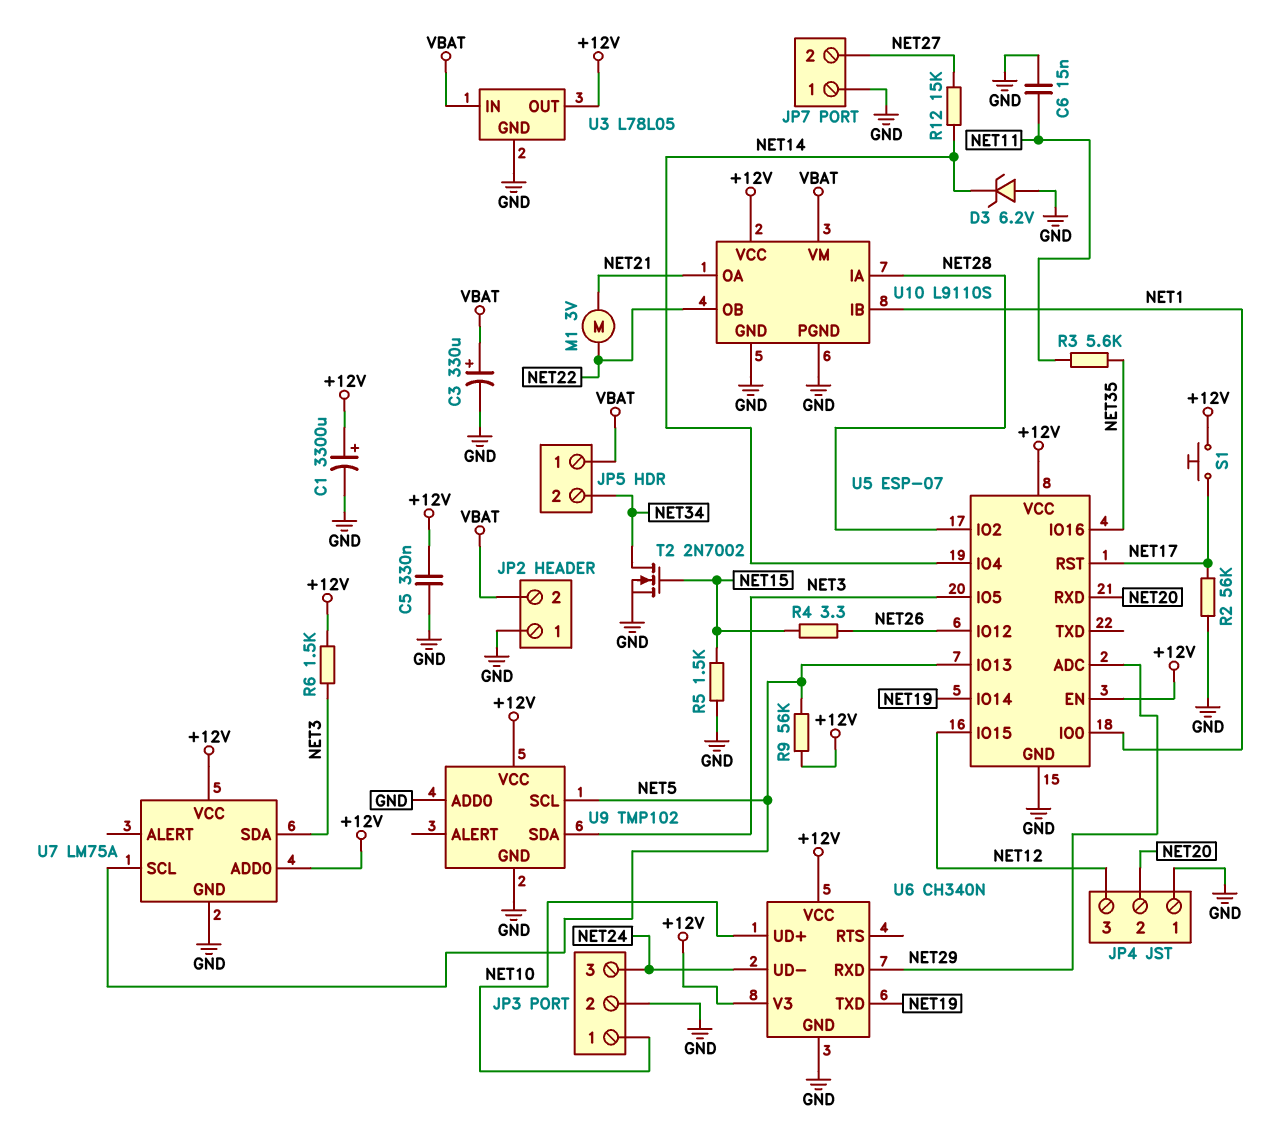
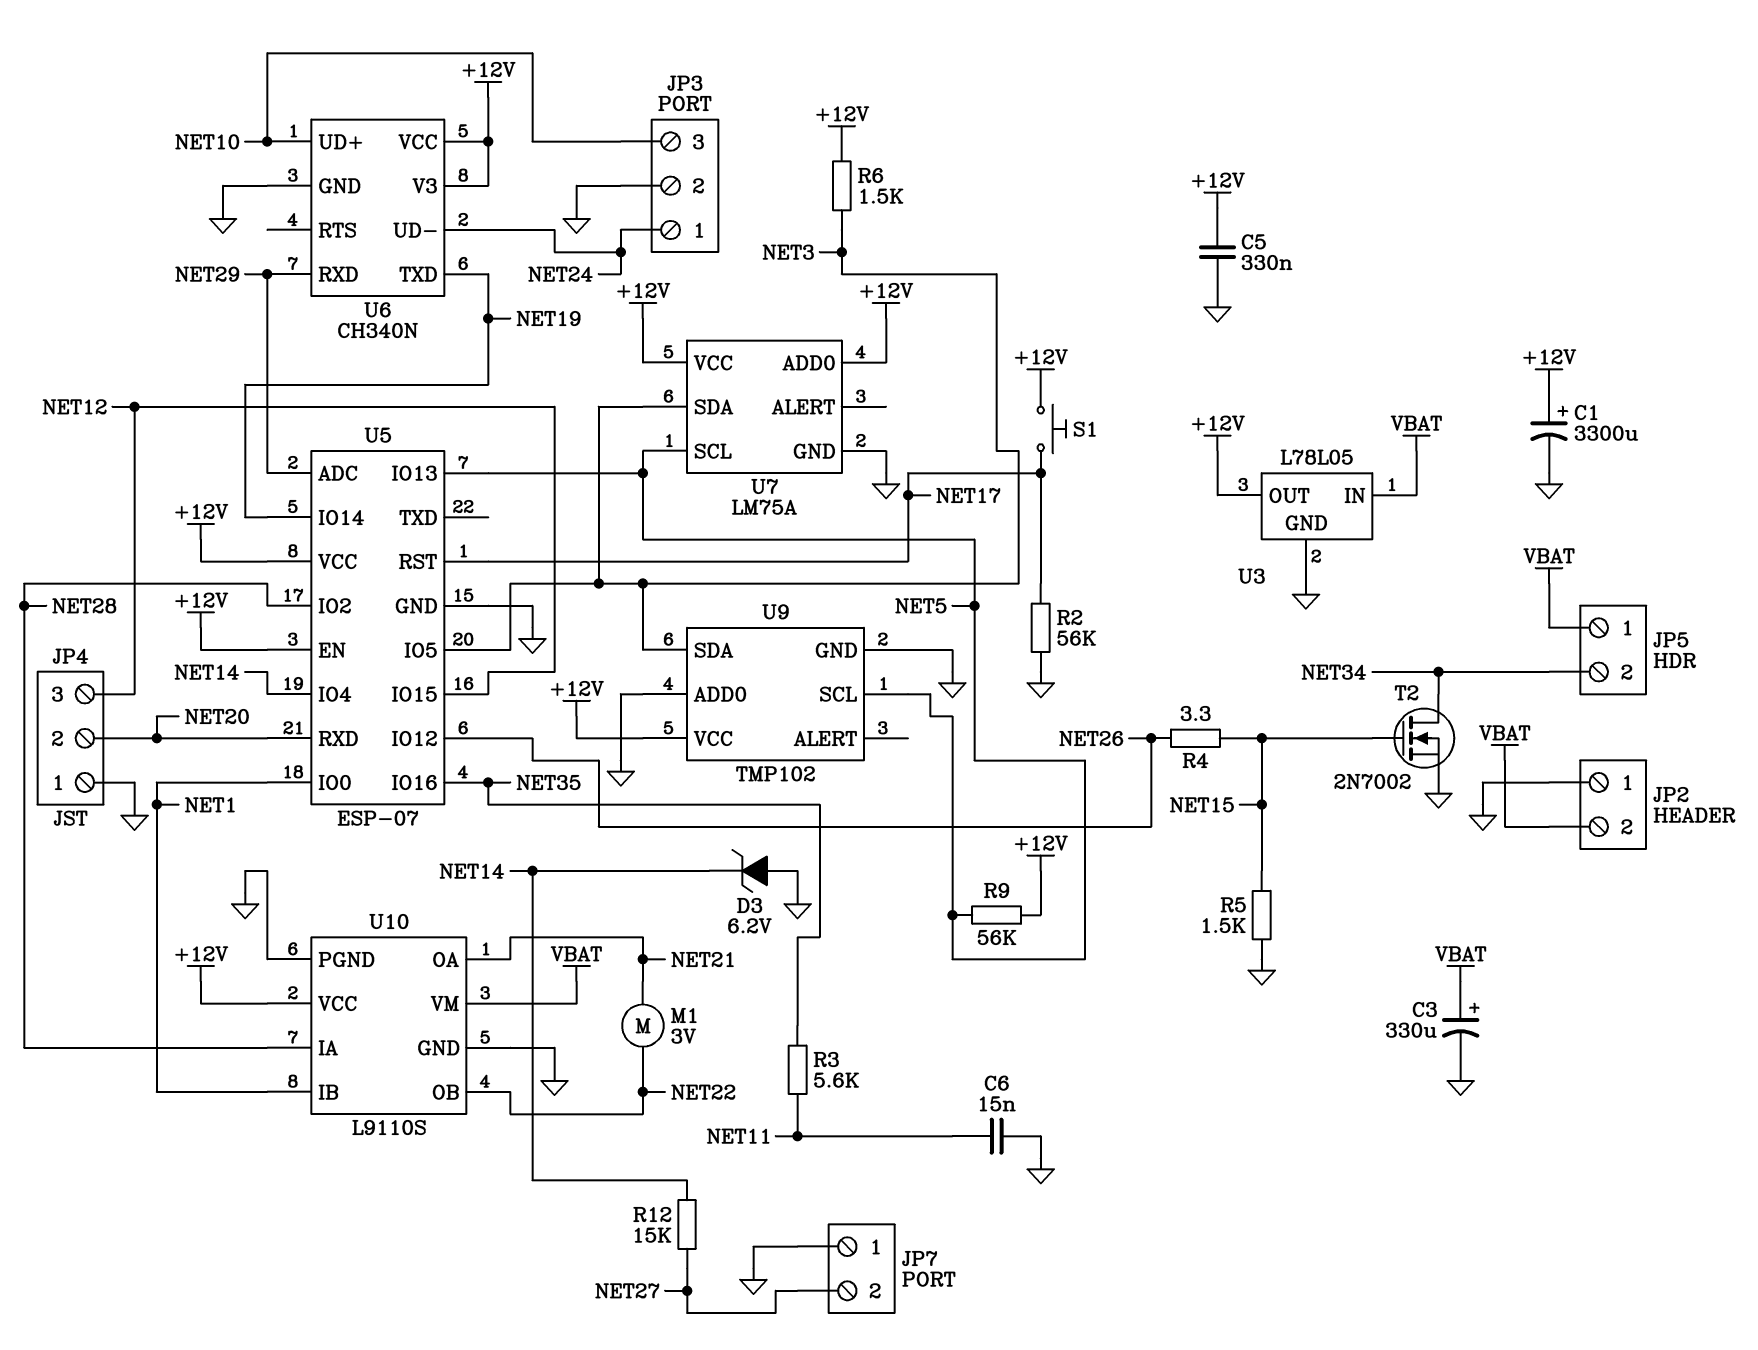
JP3 pin 1: NET10 -> NET24
JP3 pin 3: NET24 -> NET10

